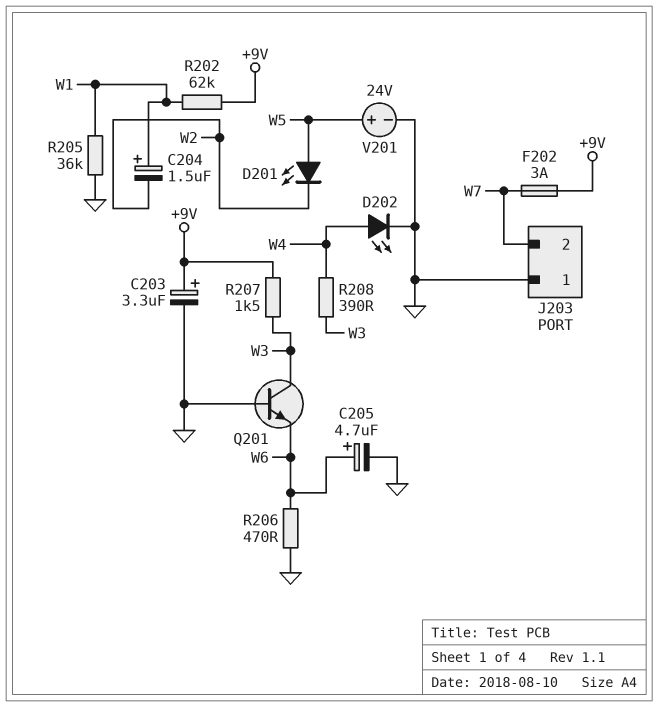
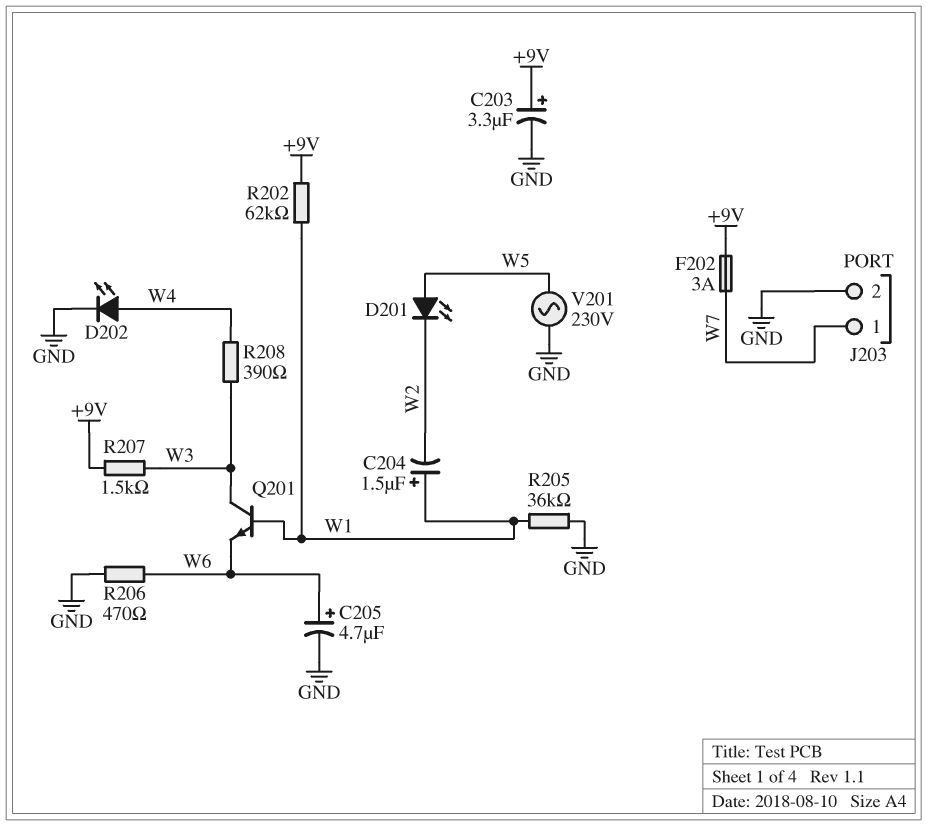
J203 pin 1: GND -> W7
J203 pin 2: W7 -> GND
Q201: NPN (B GND, C W3, E W6) -> NPN (B W1, C W3, E W6)
V201: 24V (plus W5, minus GND) -> AC 230V (GND, W5)

